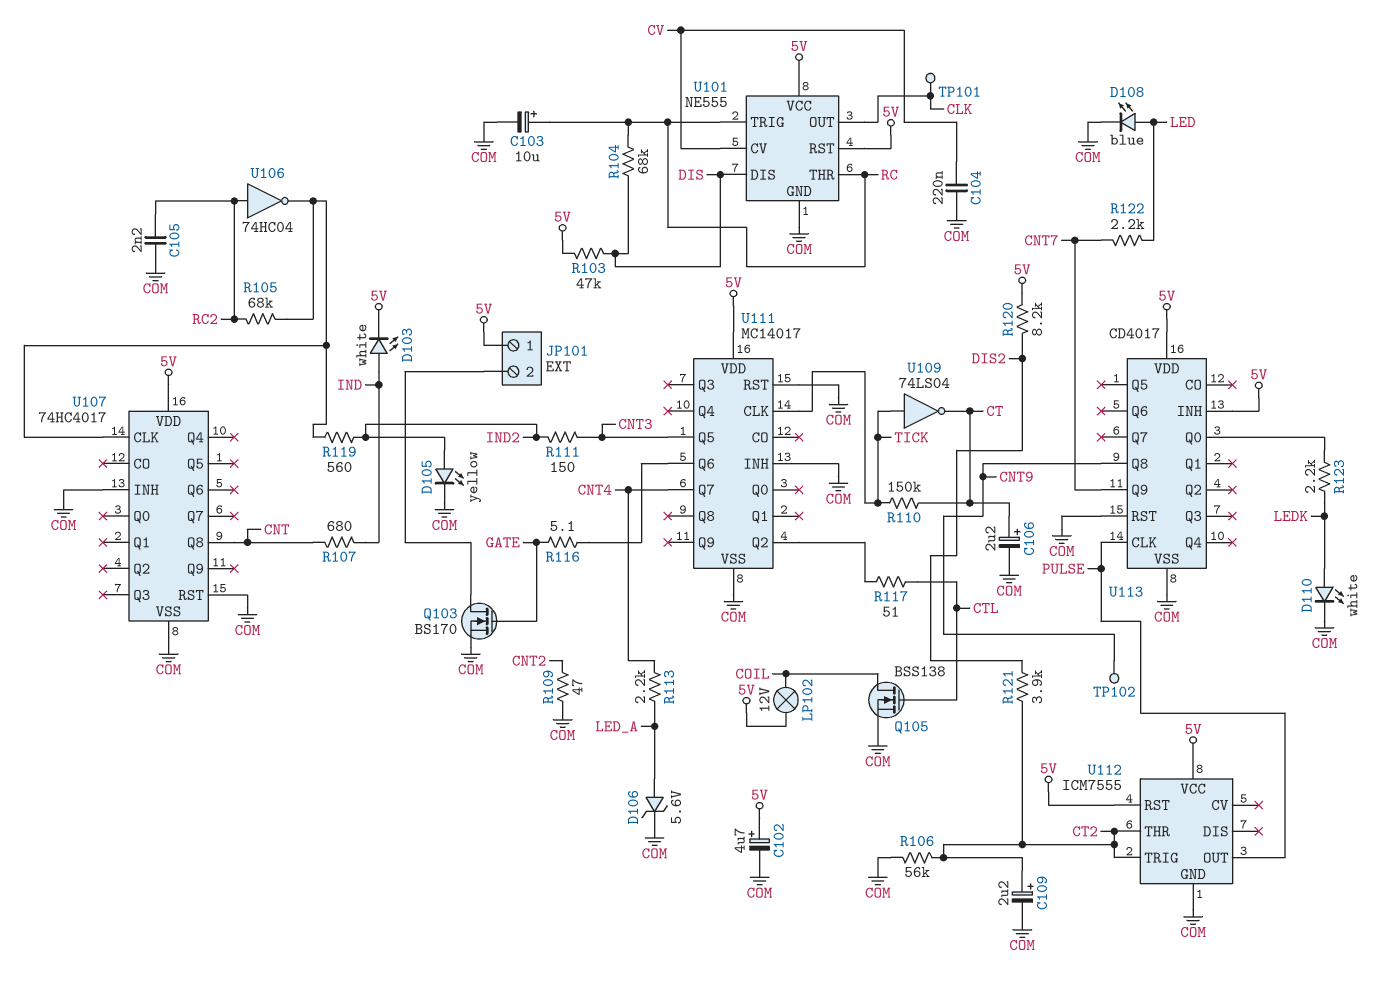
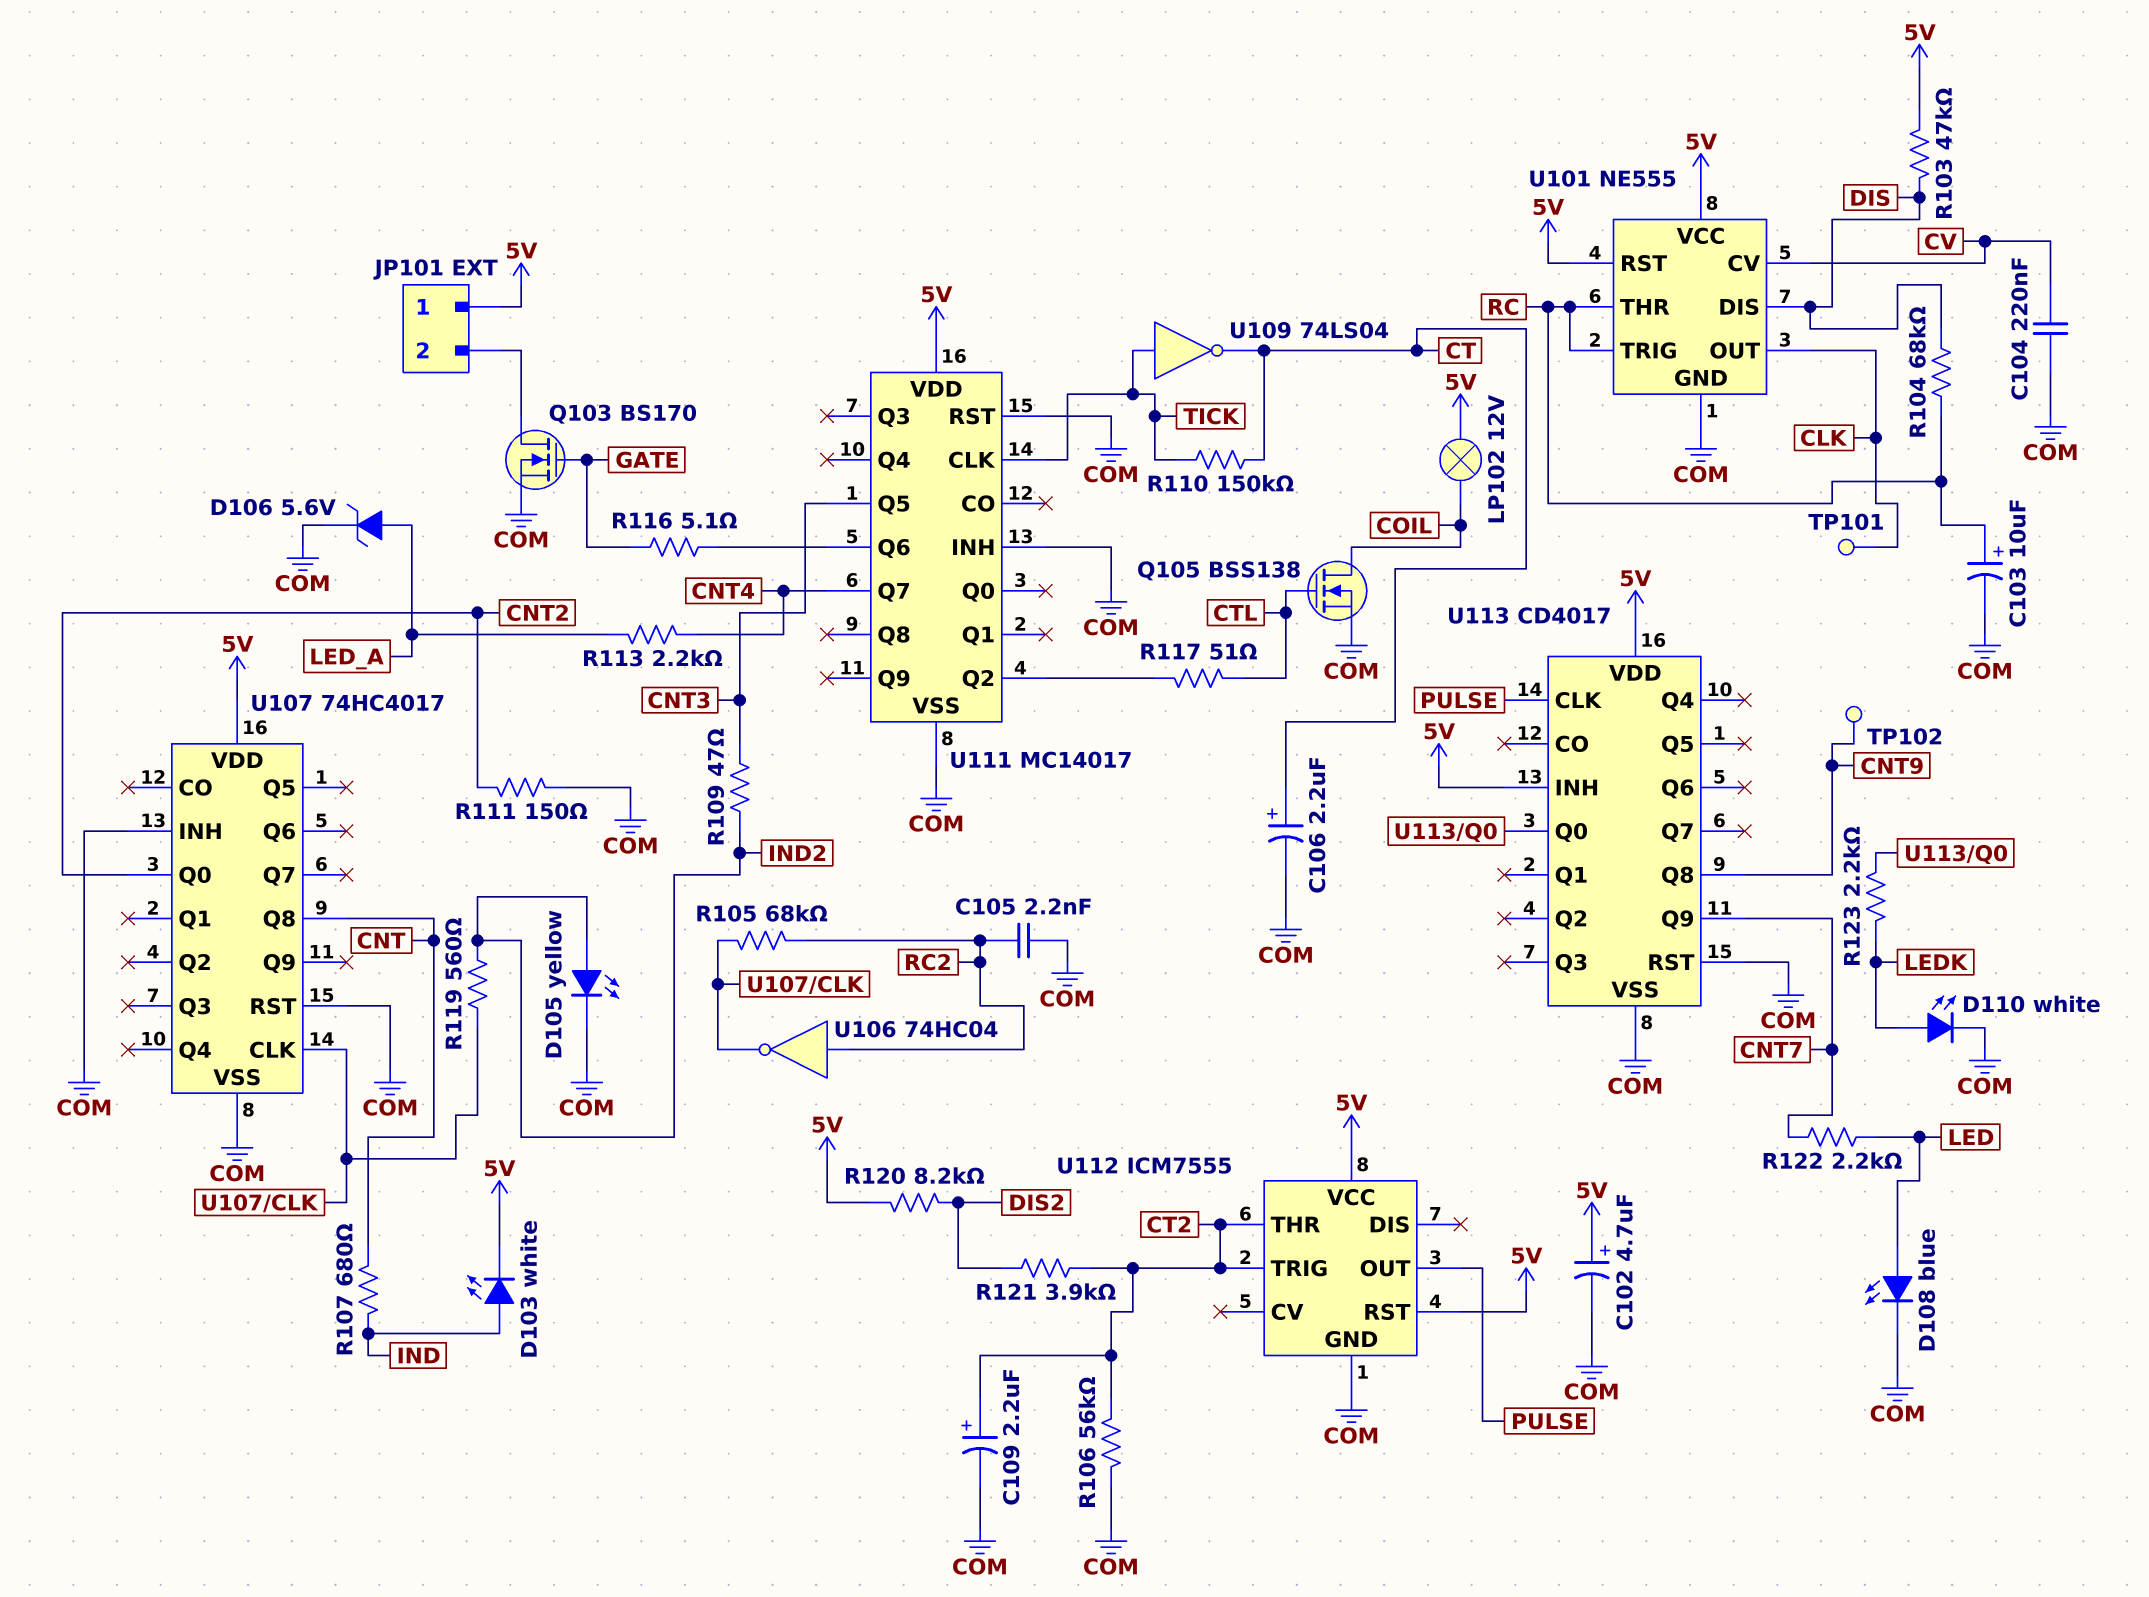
R109: 47 (CNT2, COM) -> 47 (CNT3, IND2)
R111: 150 (CNT3, IND2) -> 150 (CNT2, COM)
U107 pin Q0: none -> CNT2

